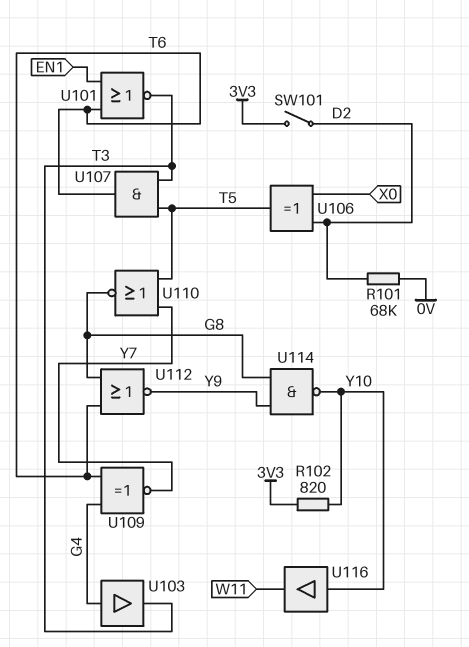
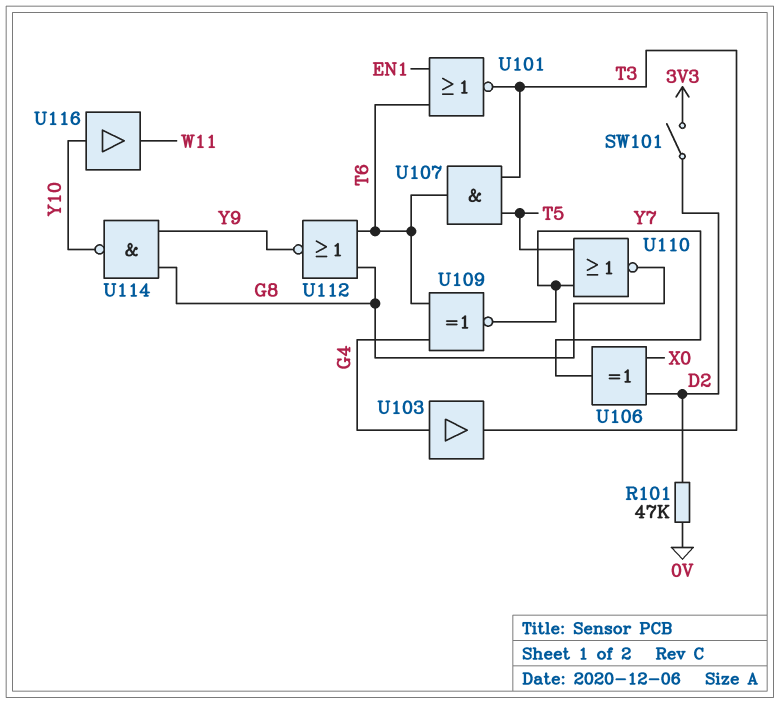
R101: 68k (0V, D2) -> 47k (0V, D2)
R102: 820 (3V3, Y10) -> none
U106: XOR (in D2, in X0, out T5) -> XOR (in D2, in X0, out Y7)

